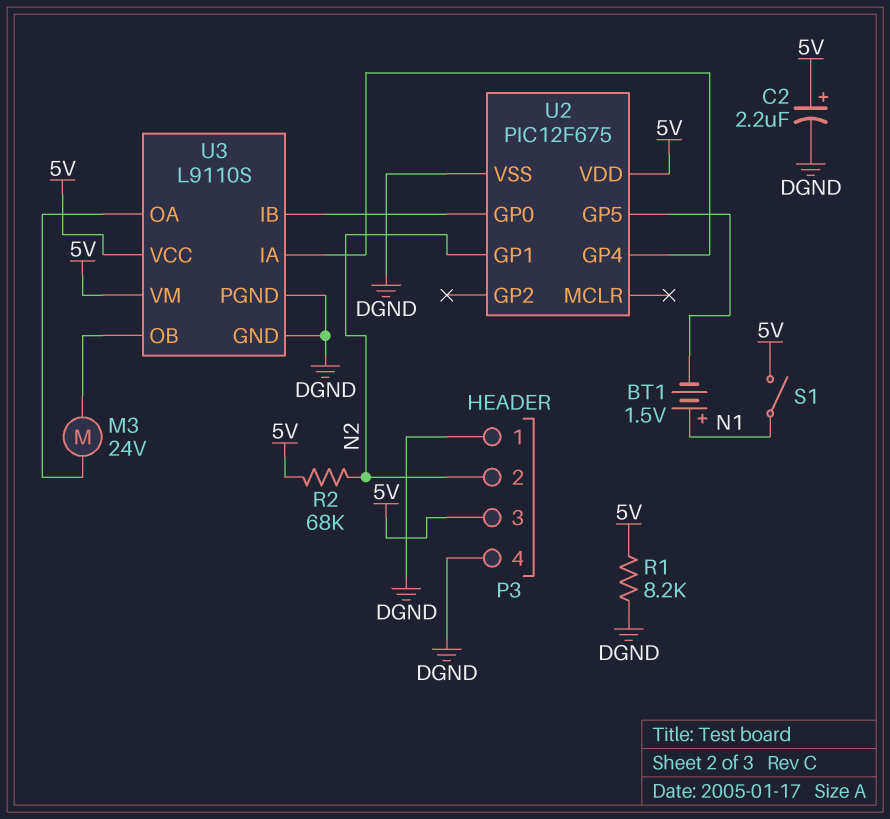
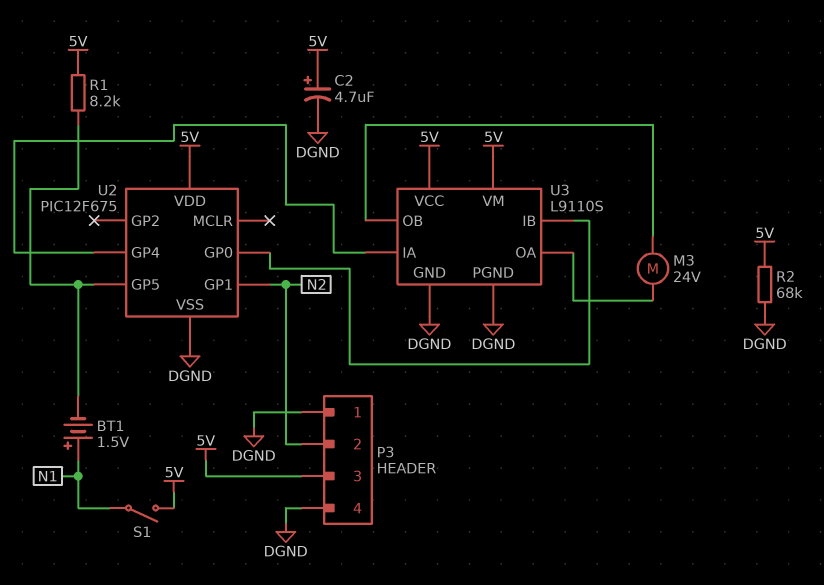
C2: 2.2uF (plus 5V, minus DGND) -> 4.7uF (plus 5V, minus DGND)
R1: 8.2k (5V, DGND) -> 8.2k (5V, U2/GP5)
R2: 68k (5V, N2) -> 68k (5V, DGND)

